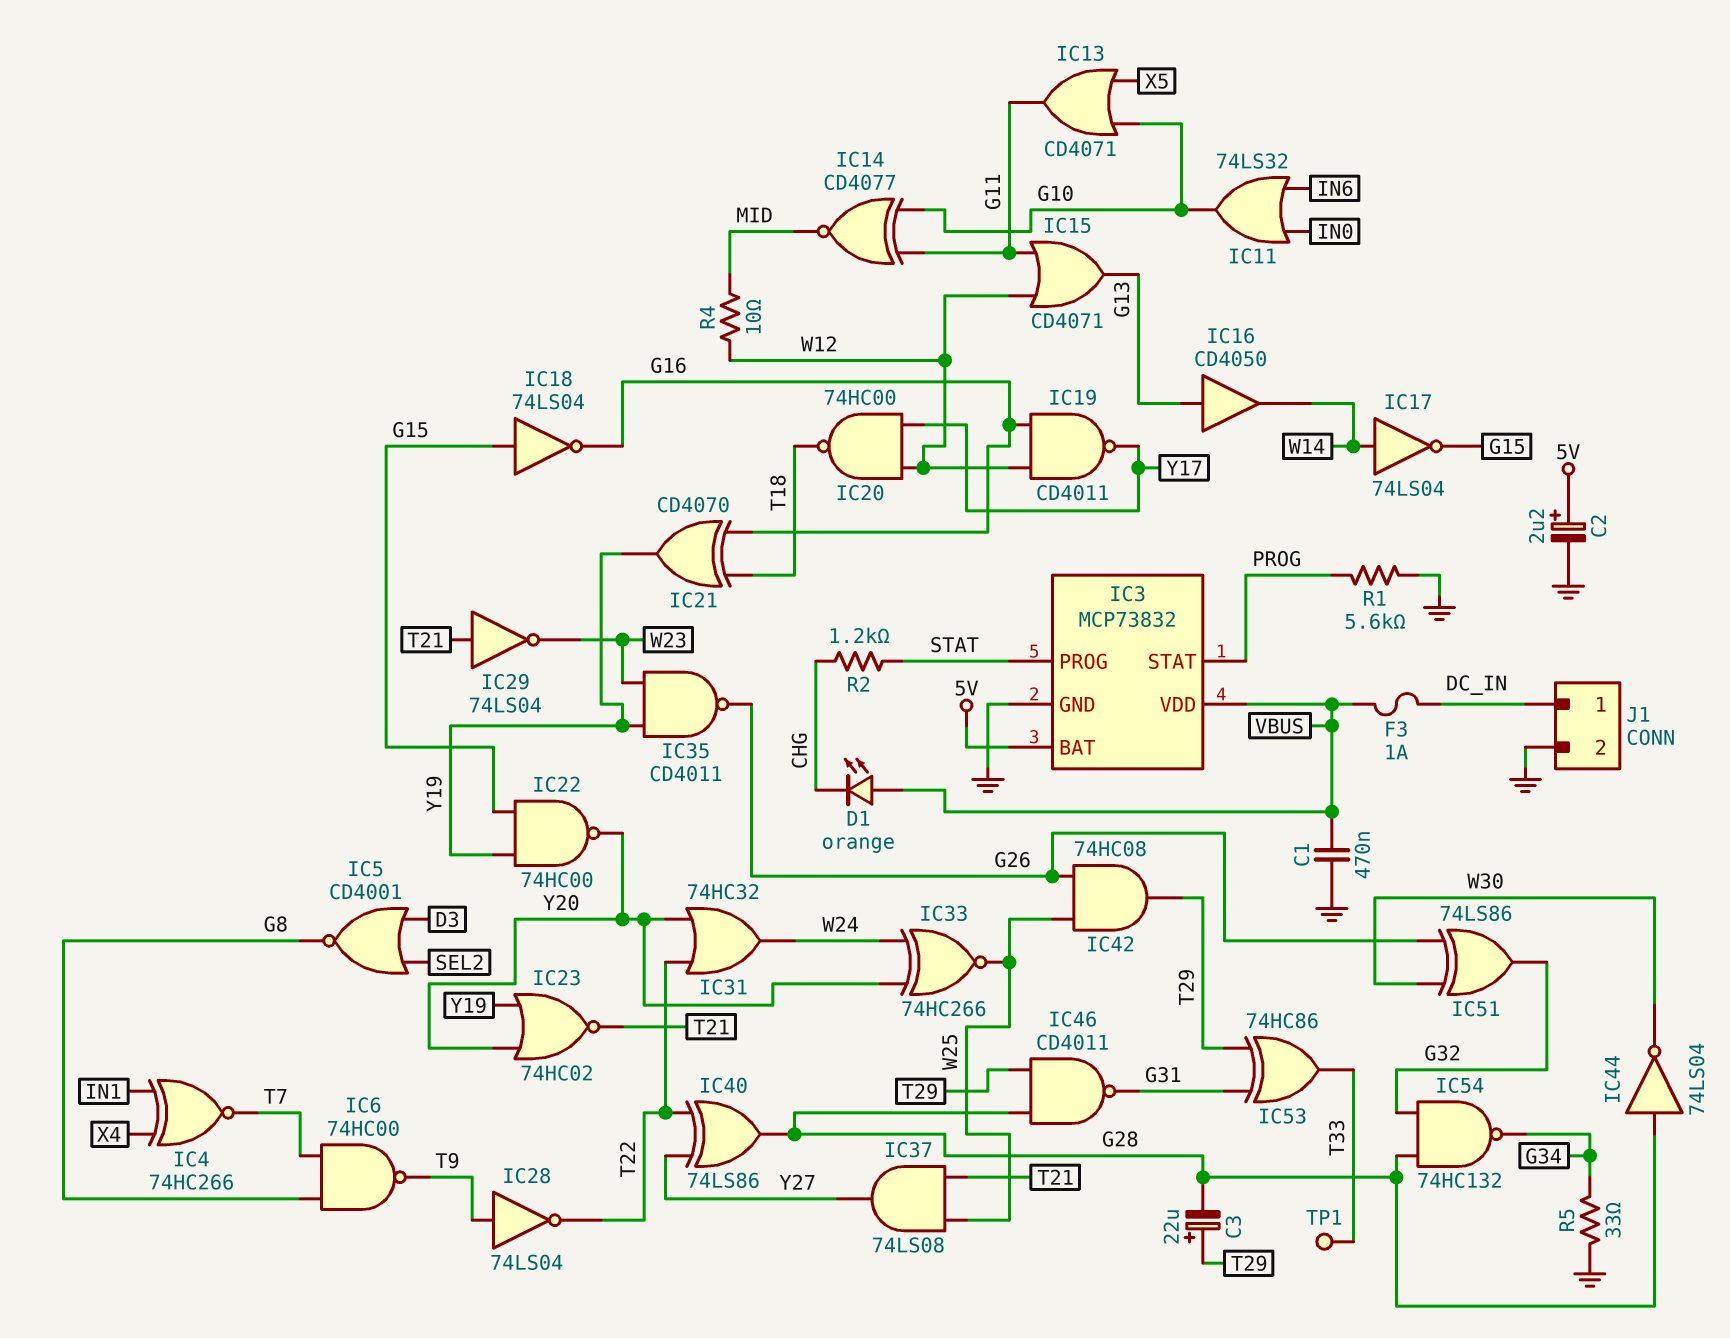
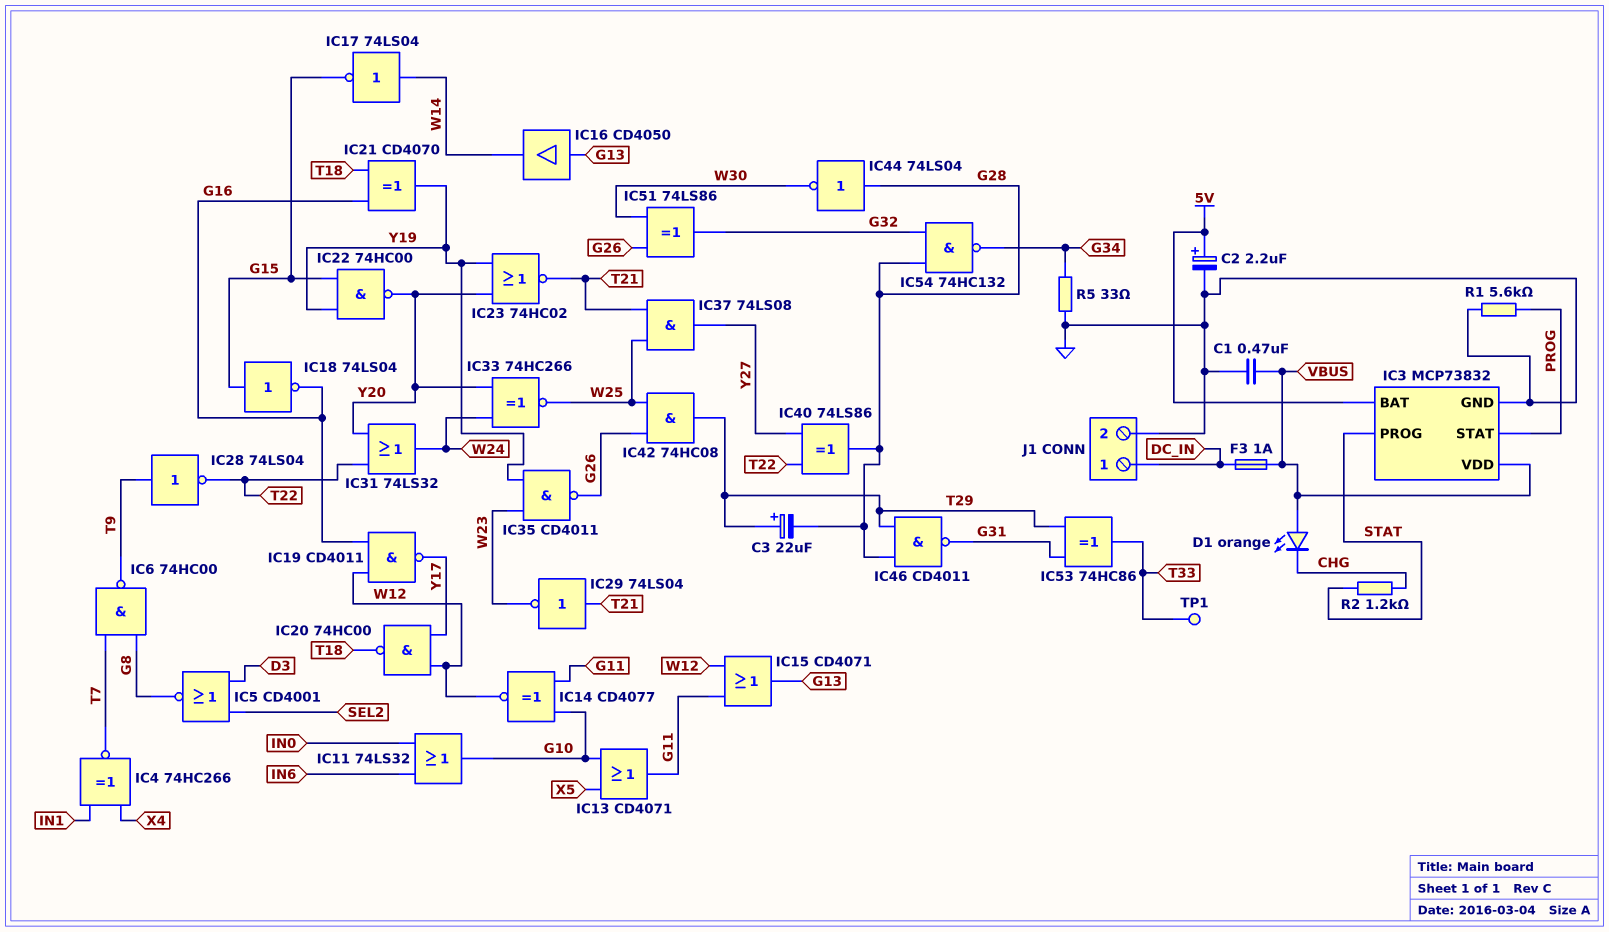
IC14: XNOR CD4077 (in G10, in G11, out MID) -> XNOR CD4077 (in G10, in G11, out W12)
IC31: OR 74HC32 (in T22, in Y20, out W24) -> OR 74LS32 (in T22, in Y20, out W24)
R4: 10 (MID, W12) -> none

